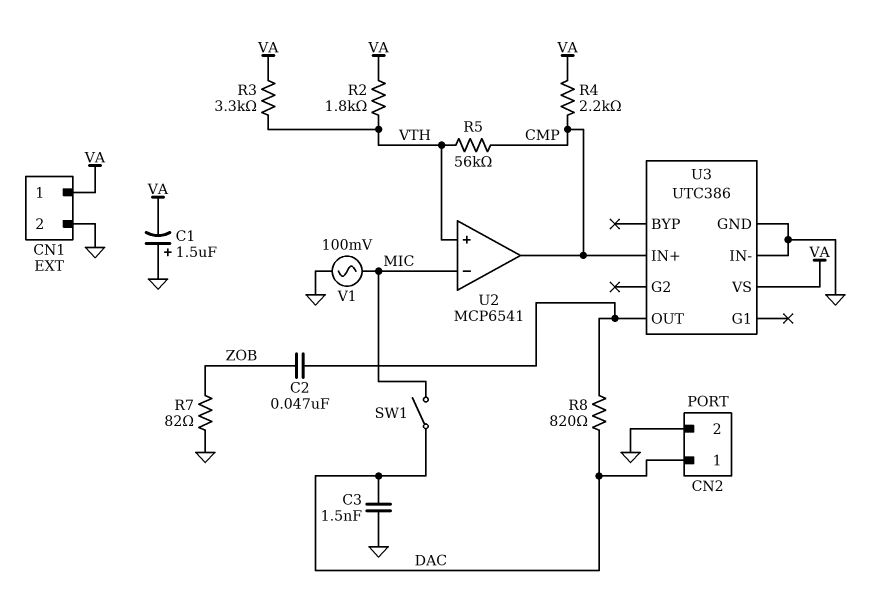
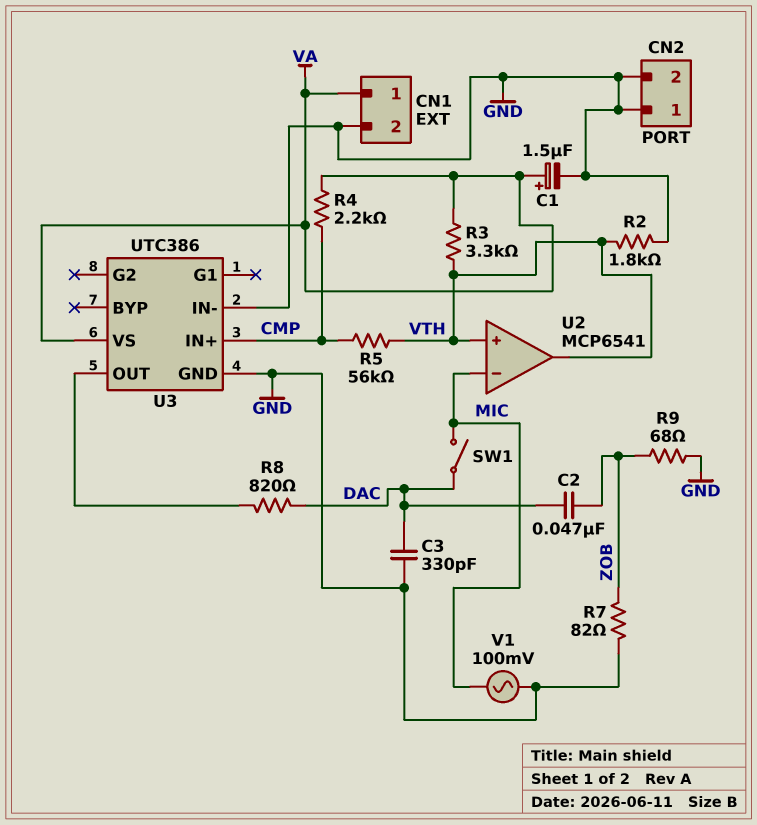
C1: 1.5uF (plus GND, minus VA) -> 1.5uF (plus VA, minus GND)
C2: 47nF (U3/OUT, ZOB) -> 47nF (DAC, ZOB)
C3: 1.5nF (DAC, GND) -> 330pF (DAC, GND)
CN2 pin 1: DAC -> GND
R2: 1.8k (VA, VTH) -> 1.8k (GND, VTH)
R9: none -> 68 (GND, ZOB)
U2 pin out: CMP -> VTH

